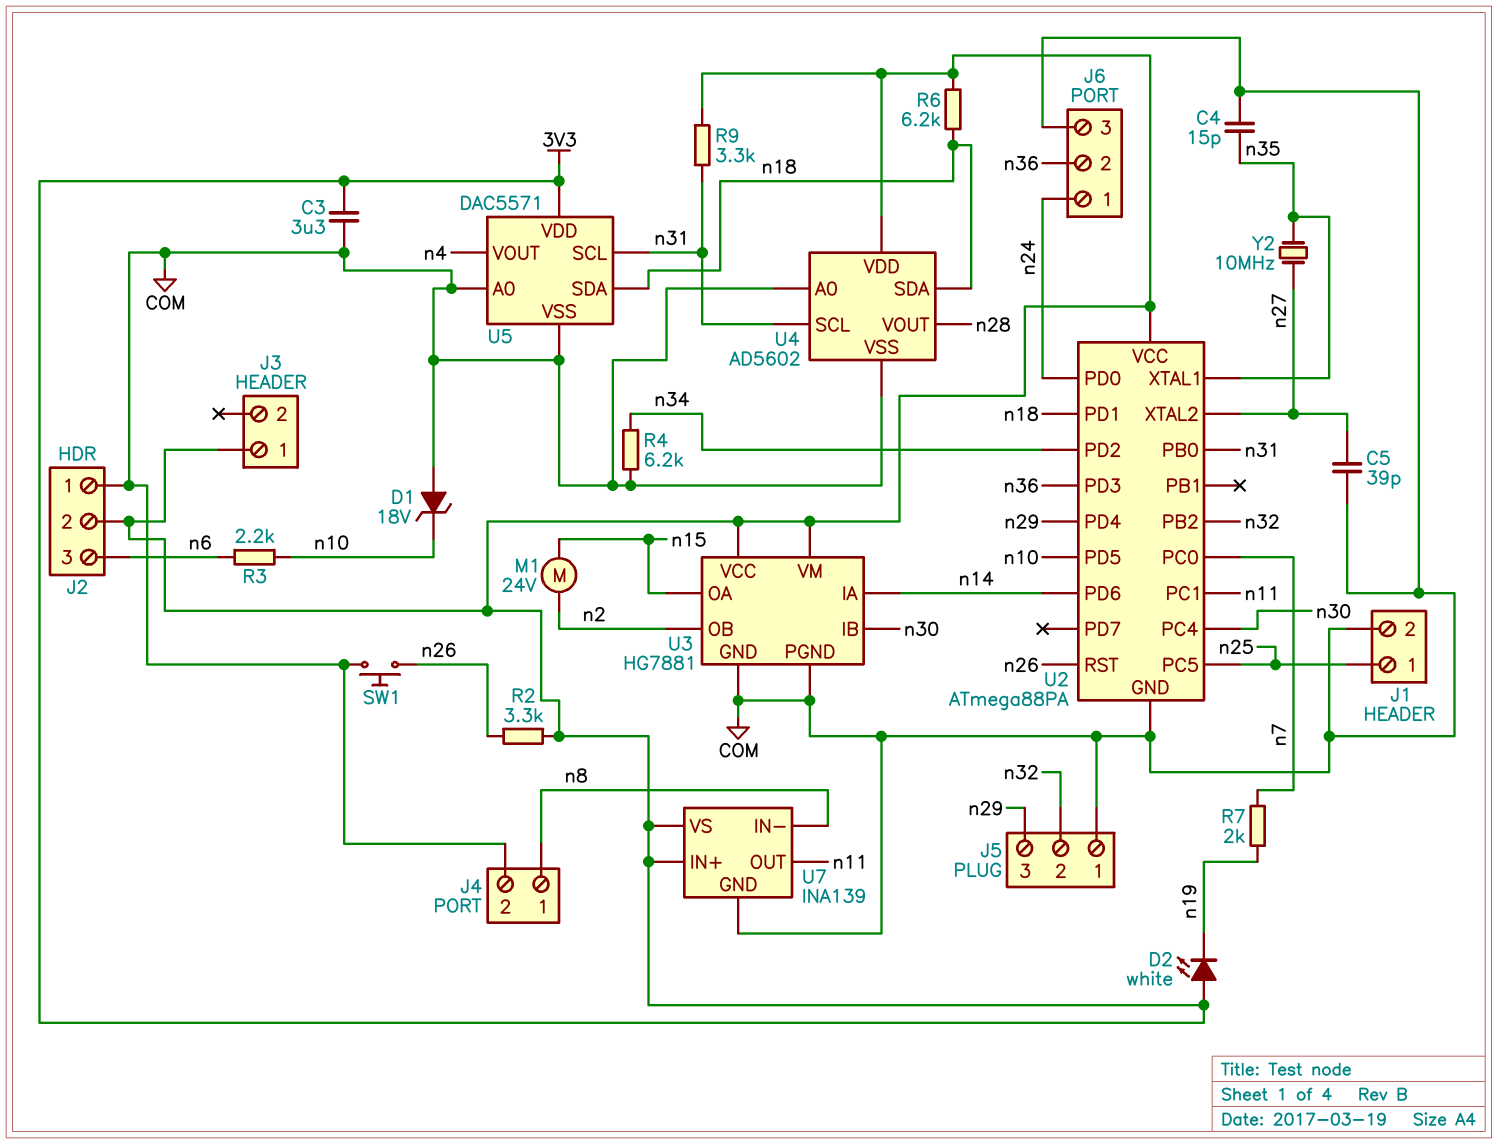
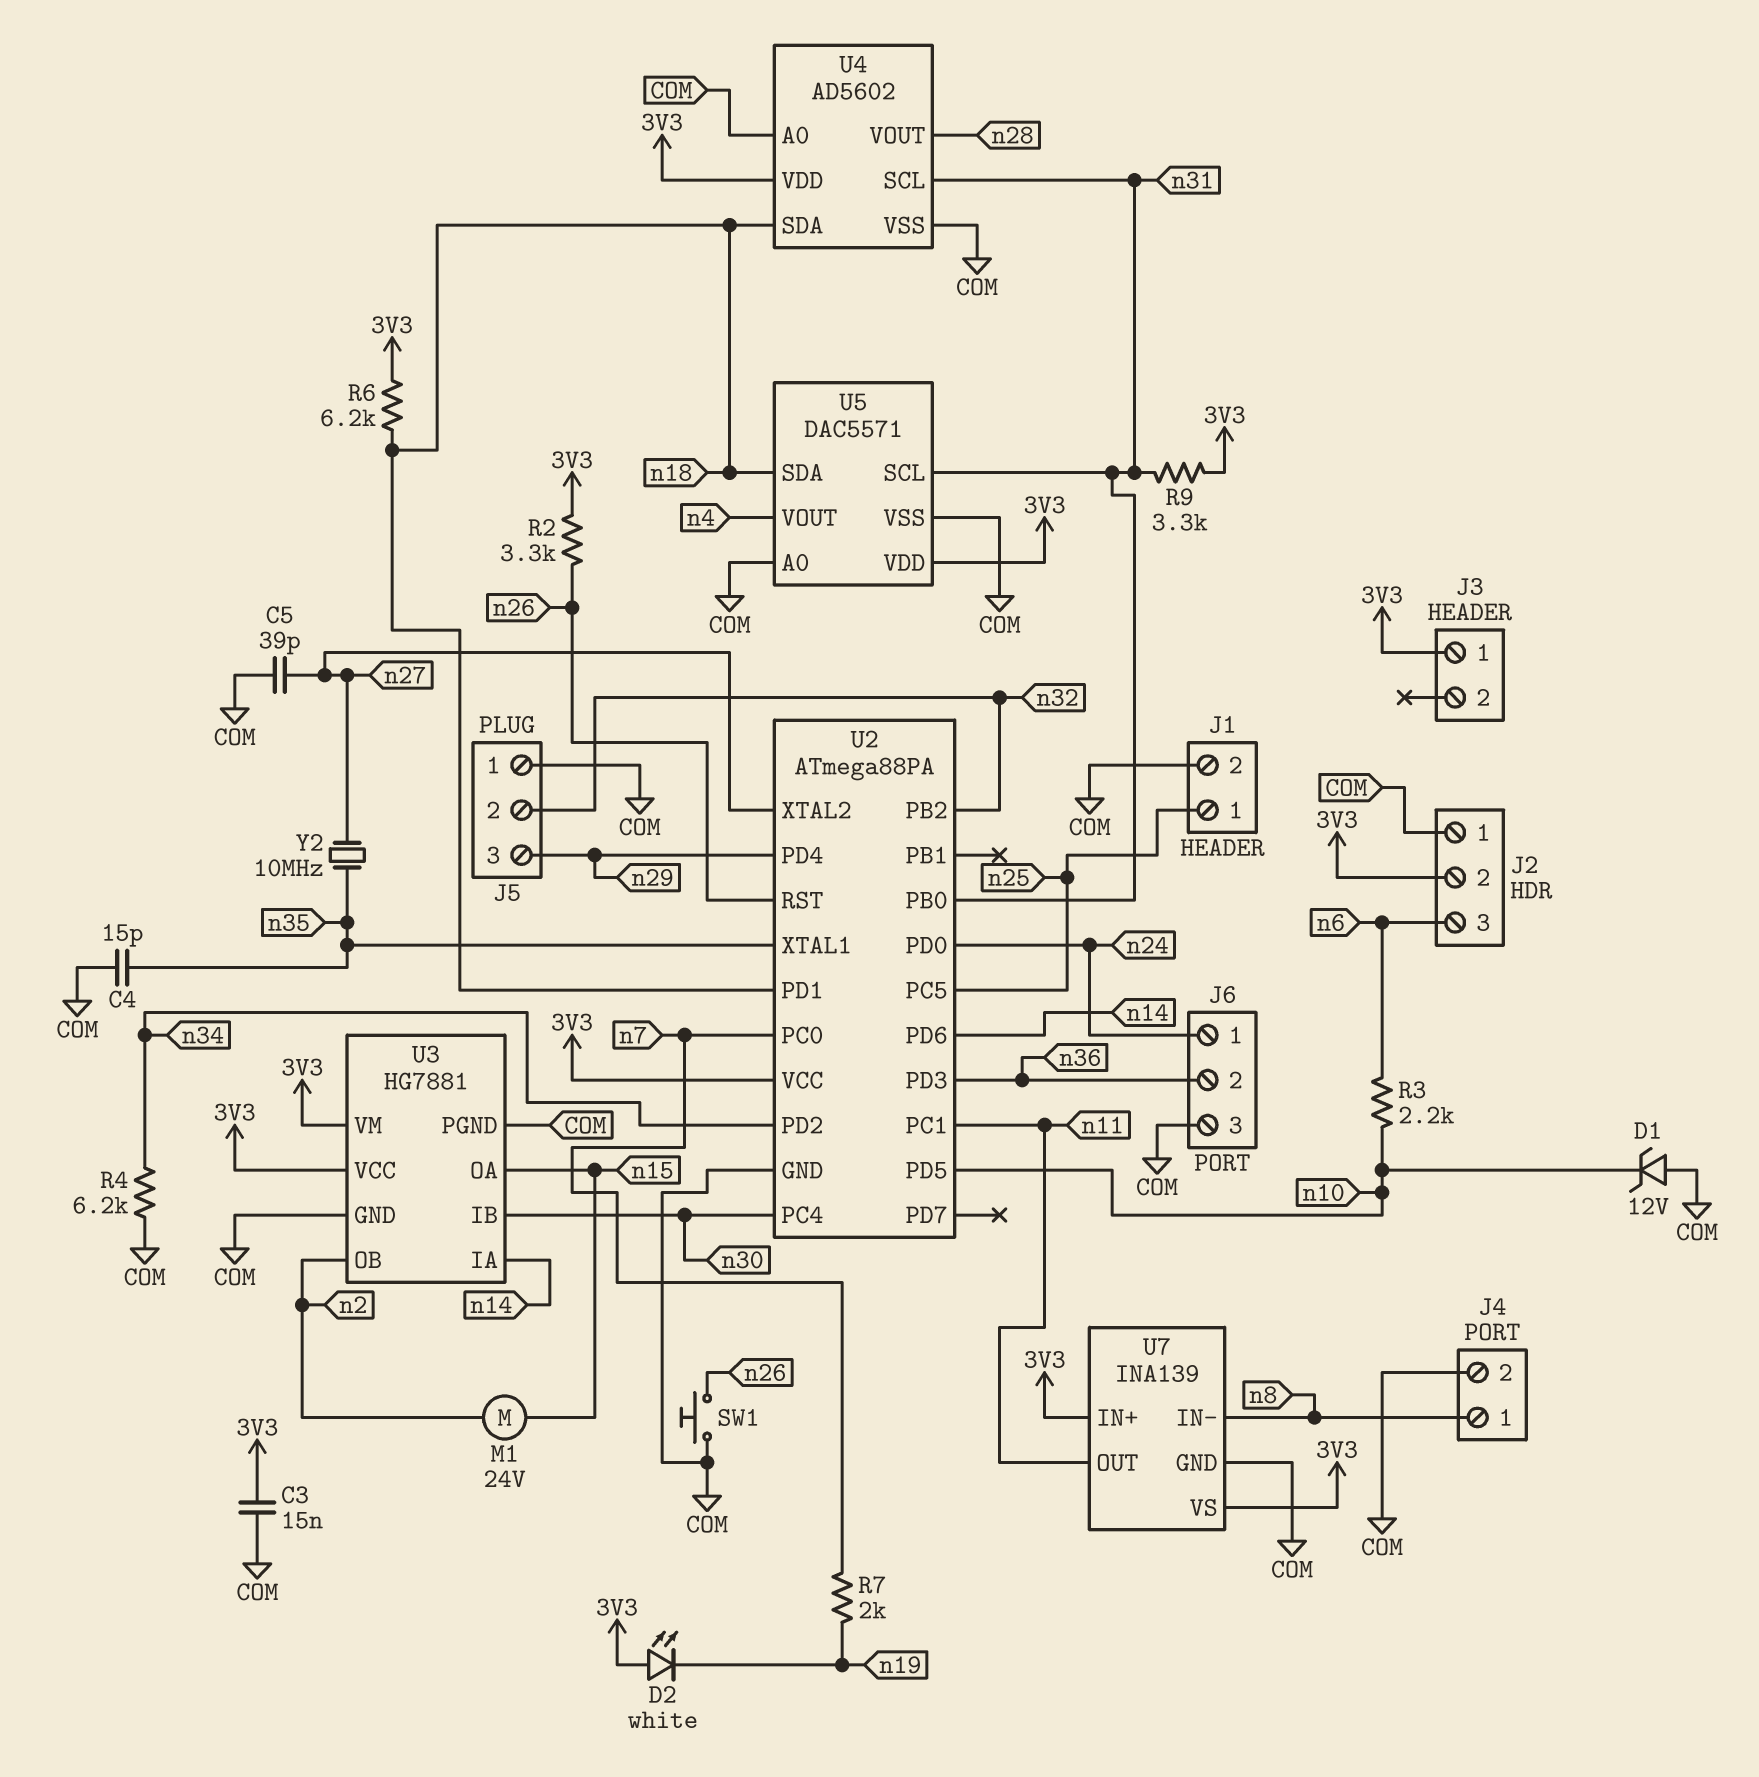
C3: 3.3uF (3V3, COM) -> 15nF (3V3, COM)
D1: zener 18V (A COM, K n10) -> zener 12V (A COM, K n10)

